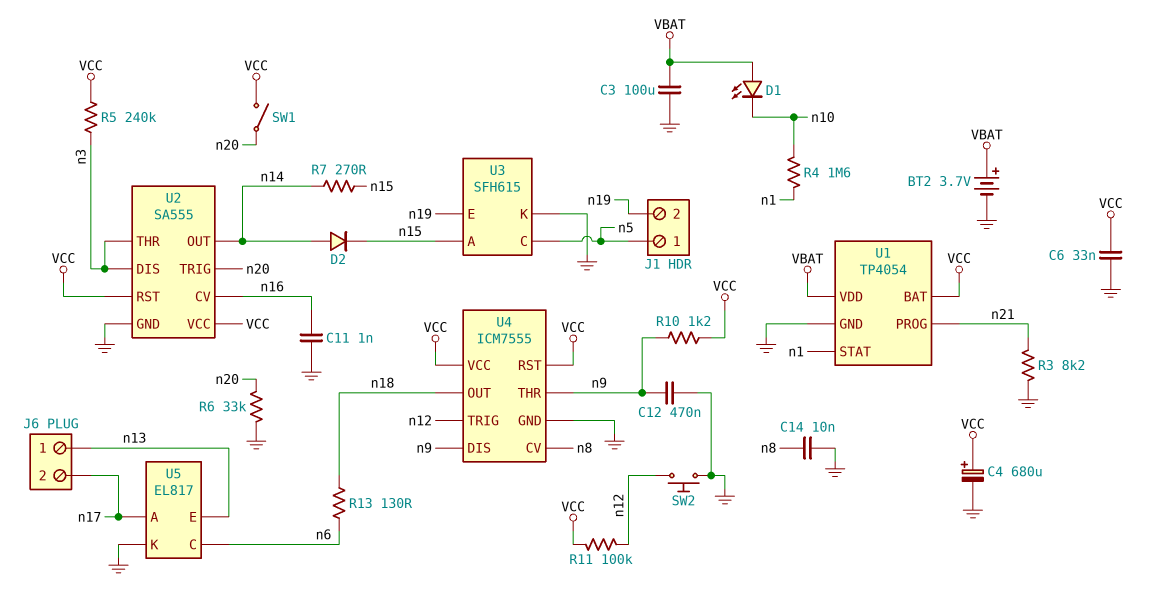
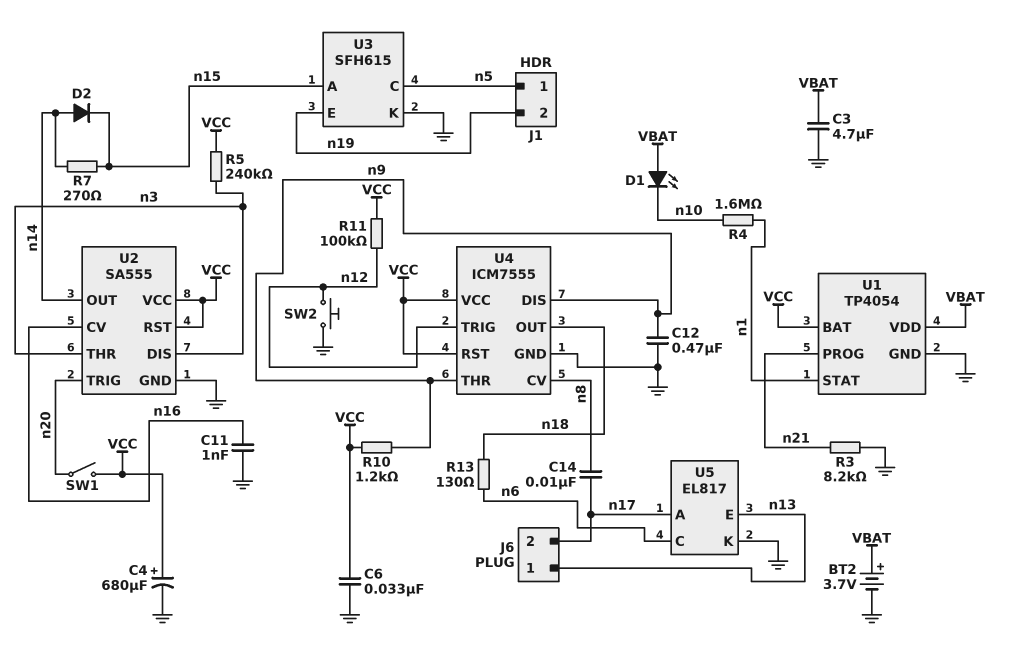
C3: 100uF (GND, VBAT) -> 4.7uF (GND, VBAT)
C14: 10nF (GND, n8) -> 10nF (n8, n17)
R6: 33k (GND, n20) -> none

